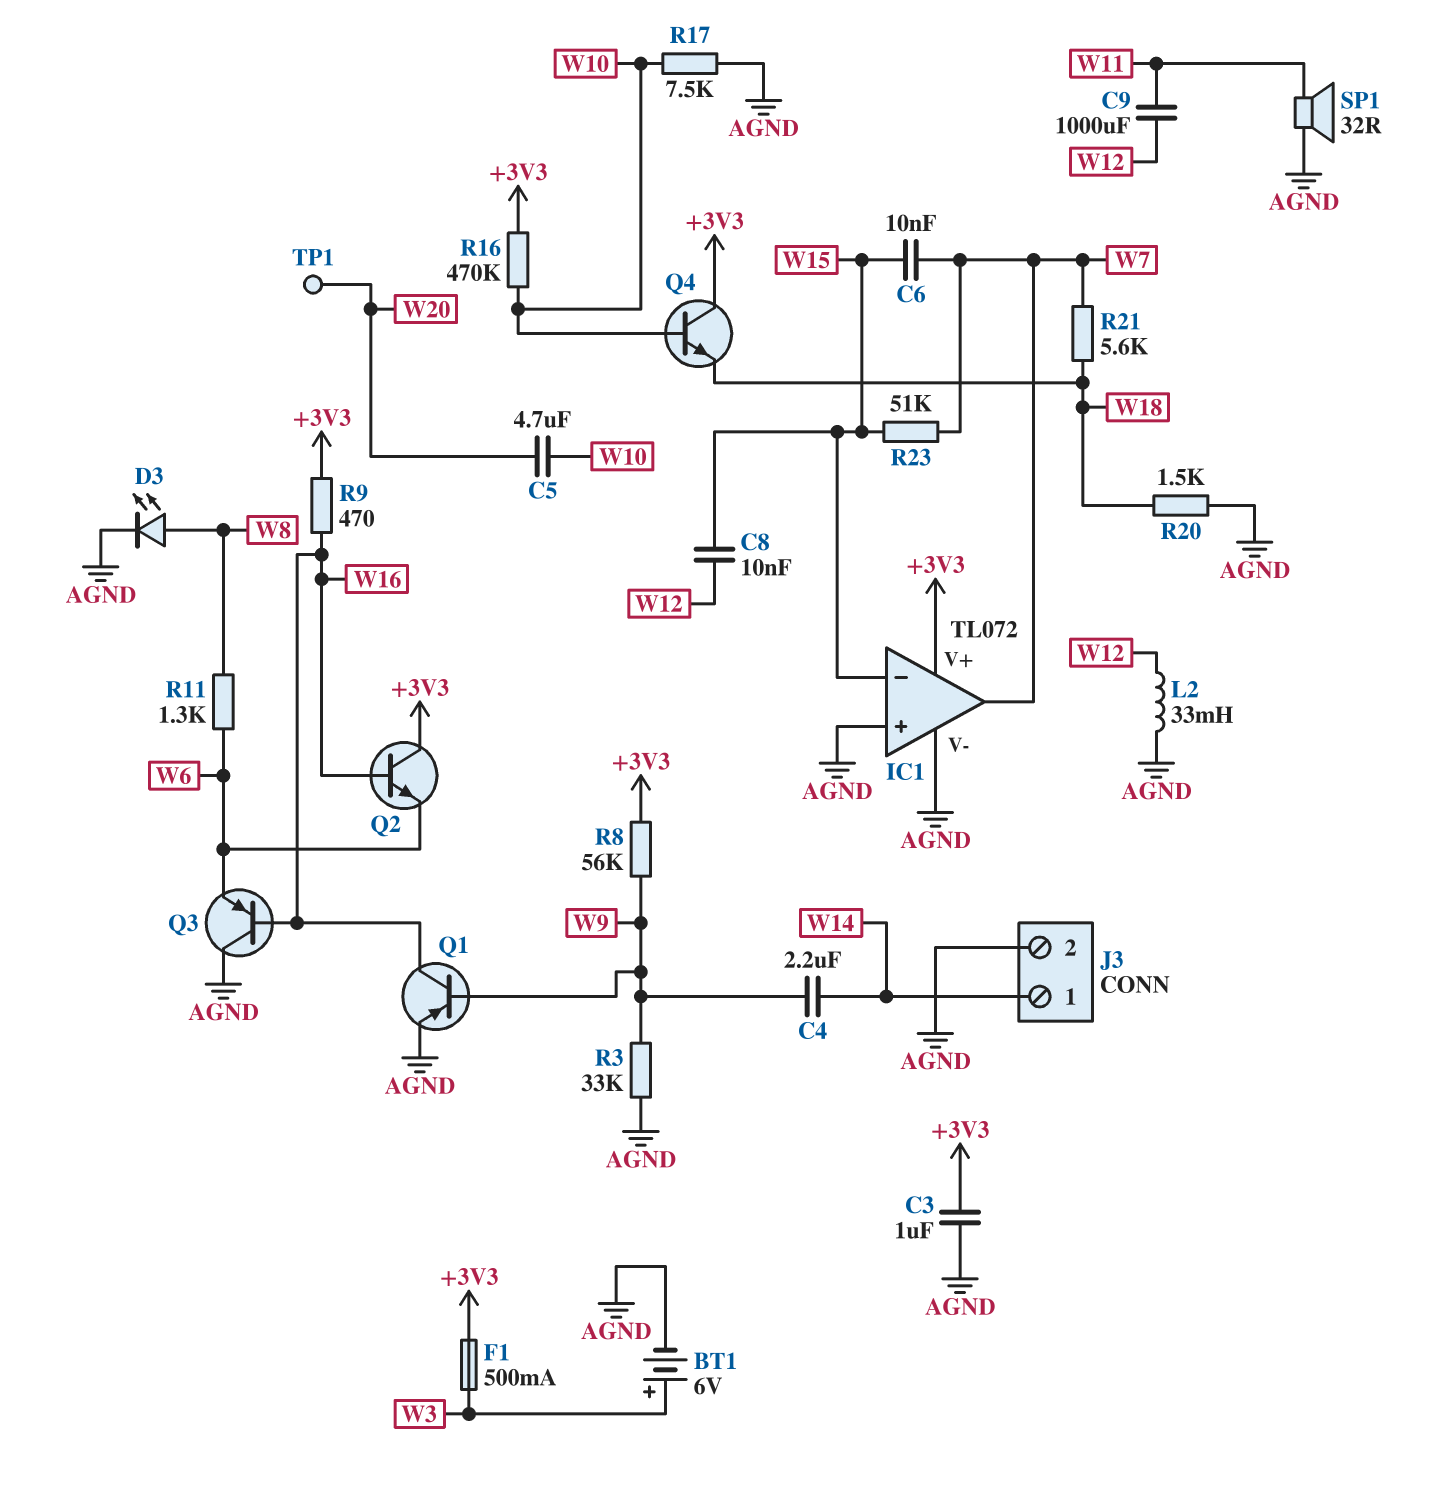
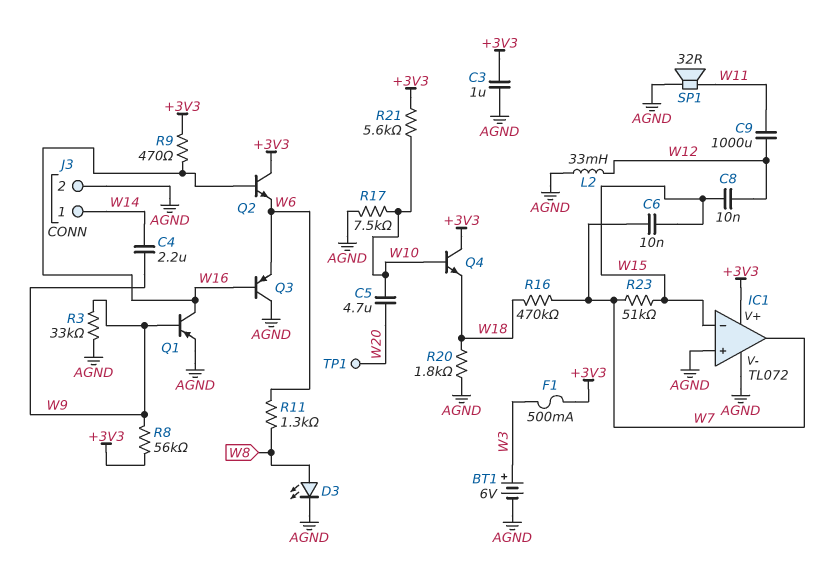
R16: 470k (+3V3, W10) -> 470k (W7, W18)
R20: 1.5k (AGND, W18) -> 1.8k (AGND, W18)
R21: 5.6k (W7, W18) -> 5.6k (+3V3, W10)

